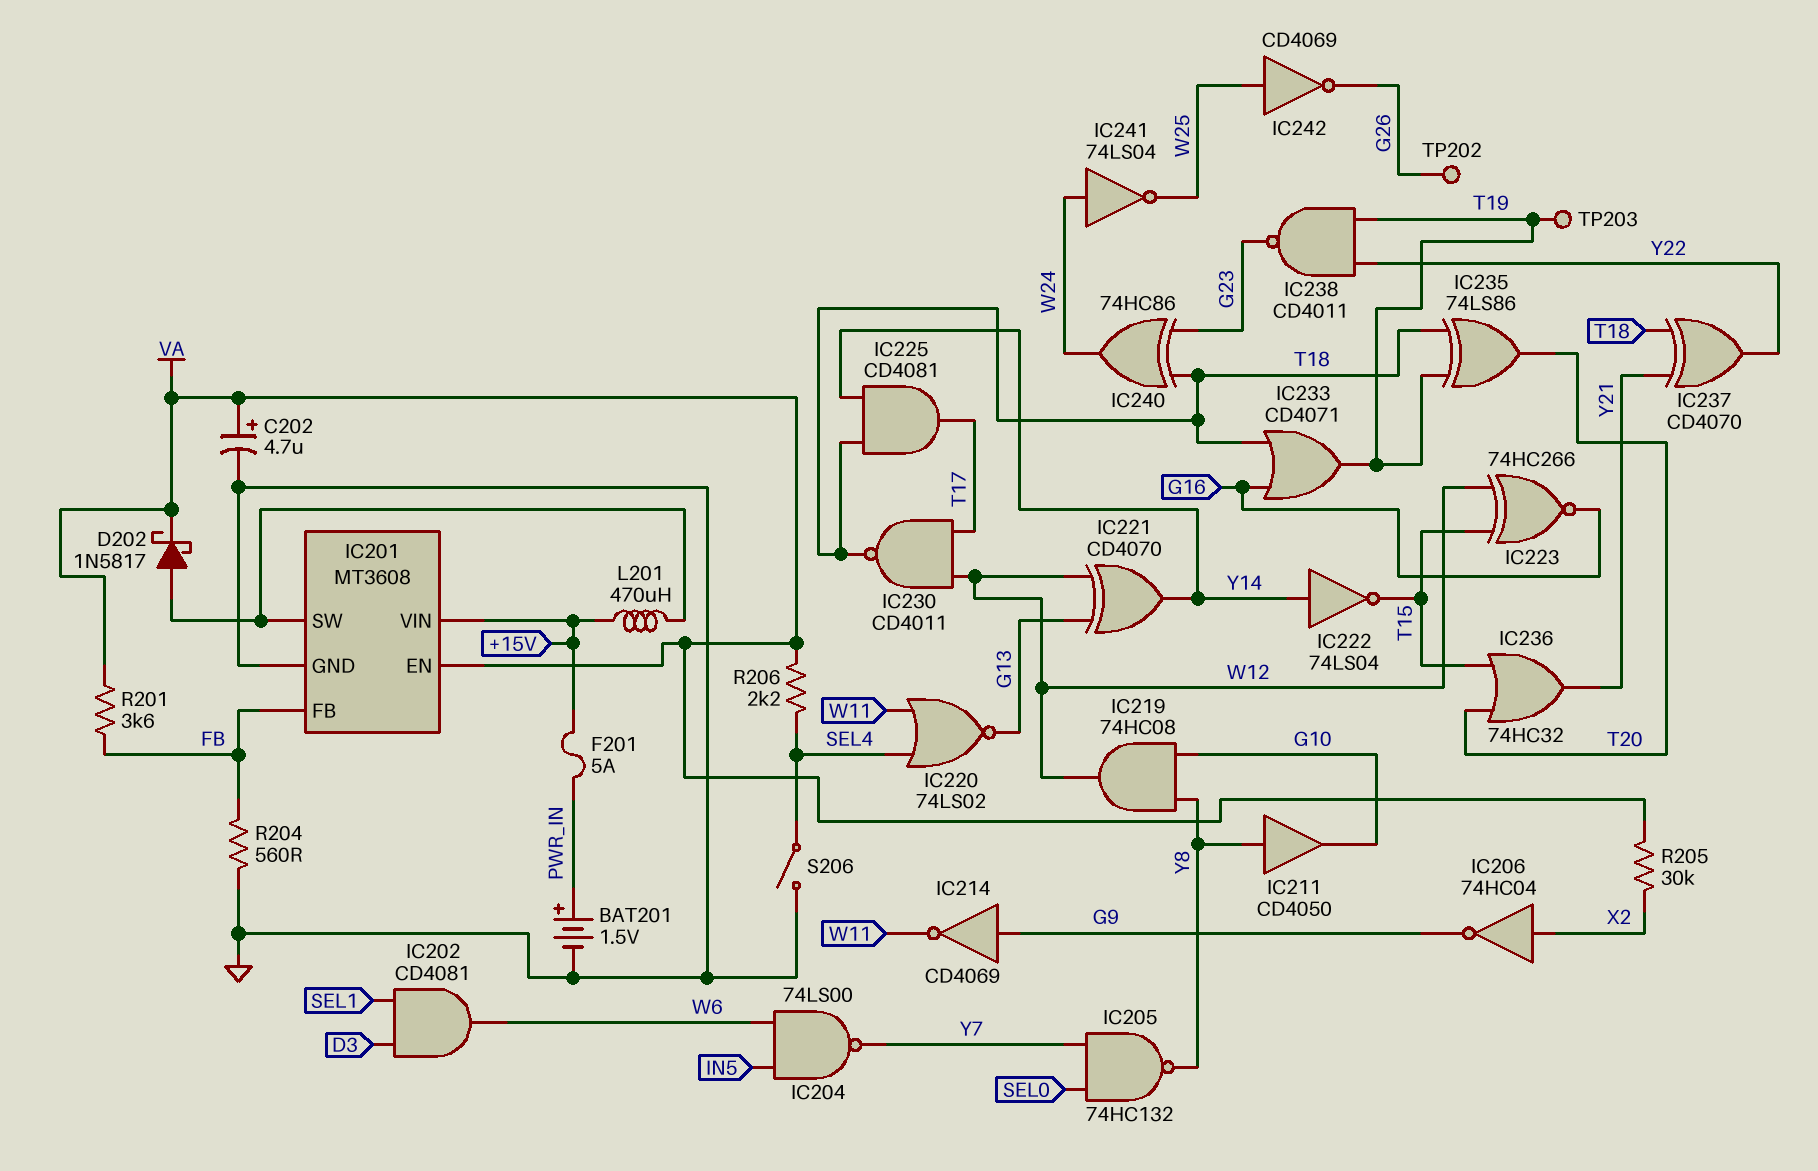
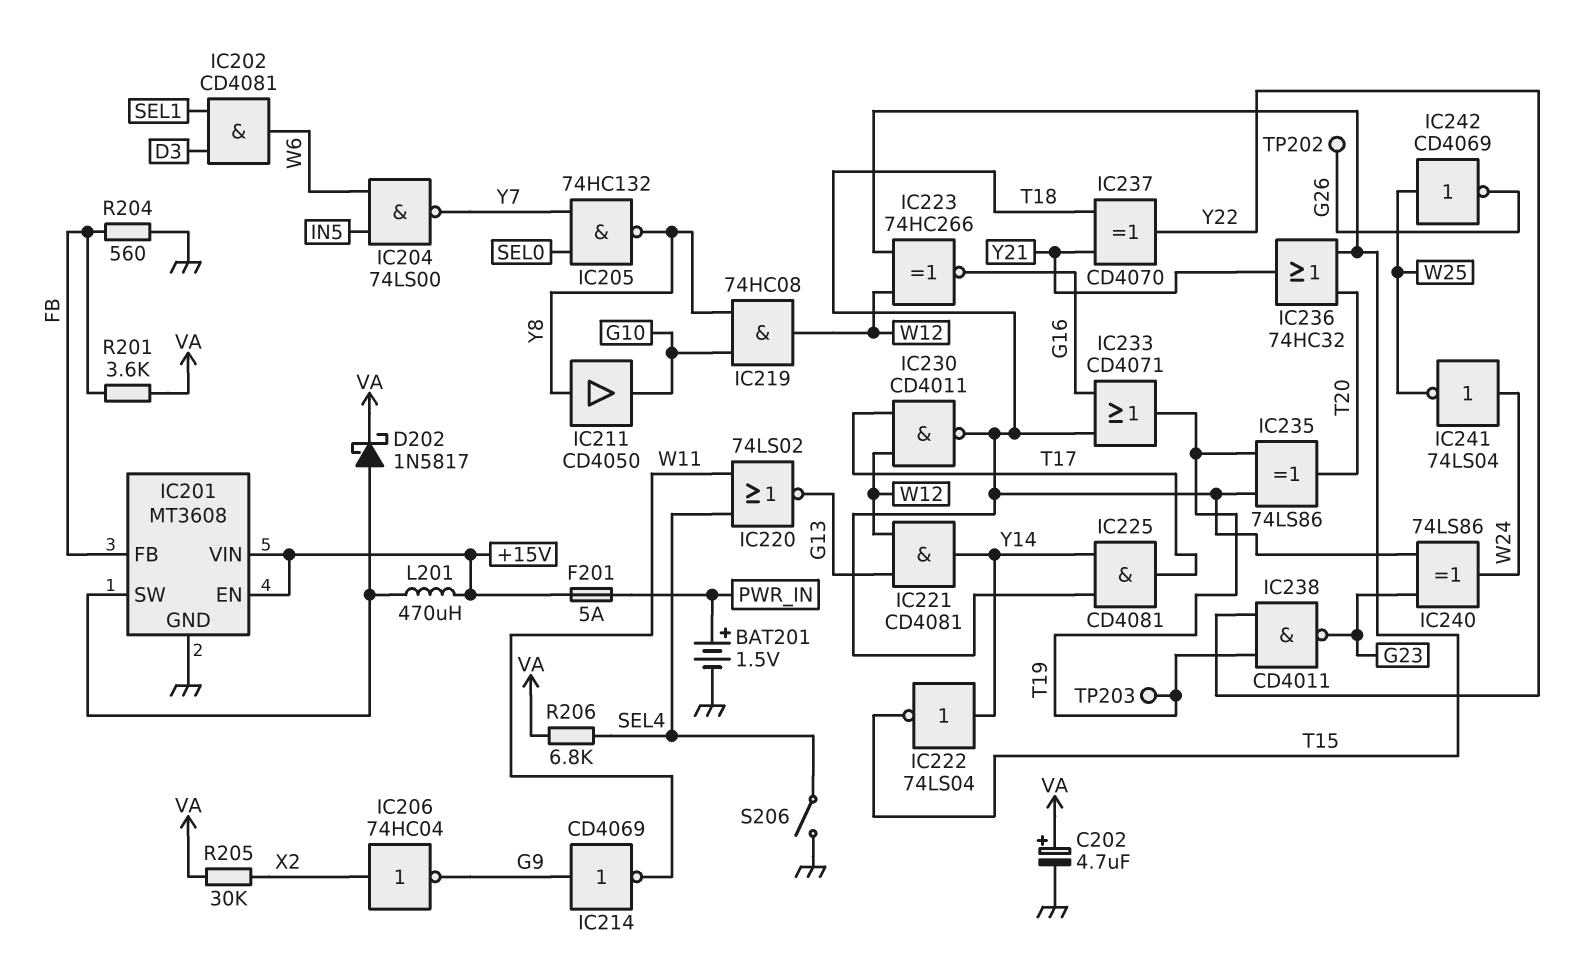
IC201 pin EN: VA -> +15V
IC221: XOR CD4070 (in G13, in W12, out Y14) -> AND CD4081 (in G13, in W12, out Y14)
IC240: XOR 74HC86 (in G23, in T18, out W24) -> XOR 74LS86 (in G23, in T18, out W24)
R206: 2.2k (SEL4, VA) -> 6.8k (SEL4, VA)

